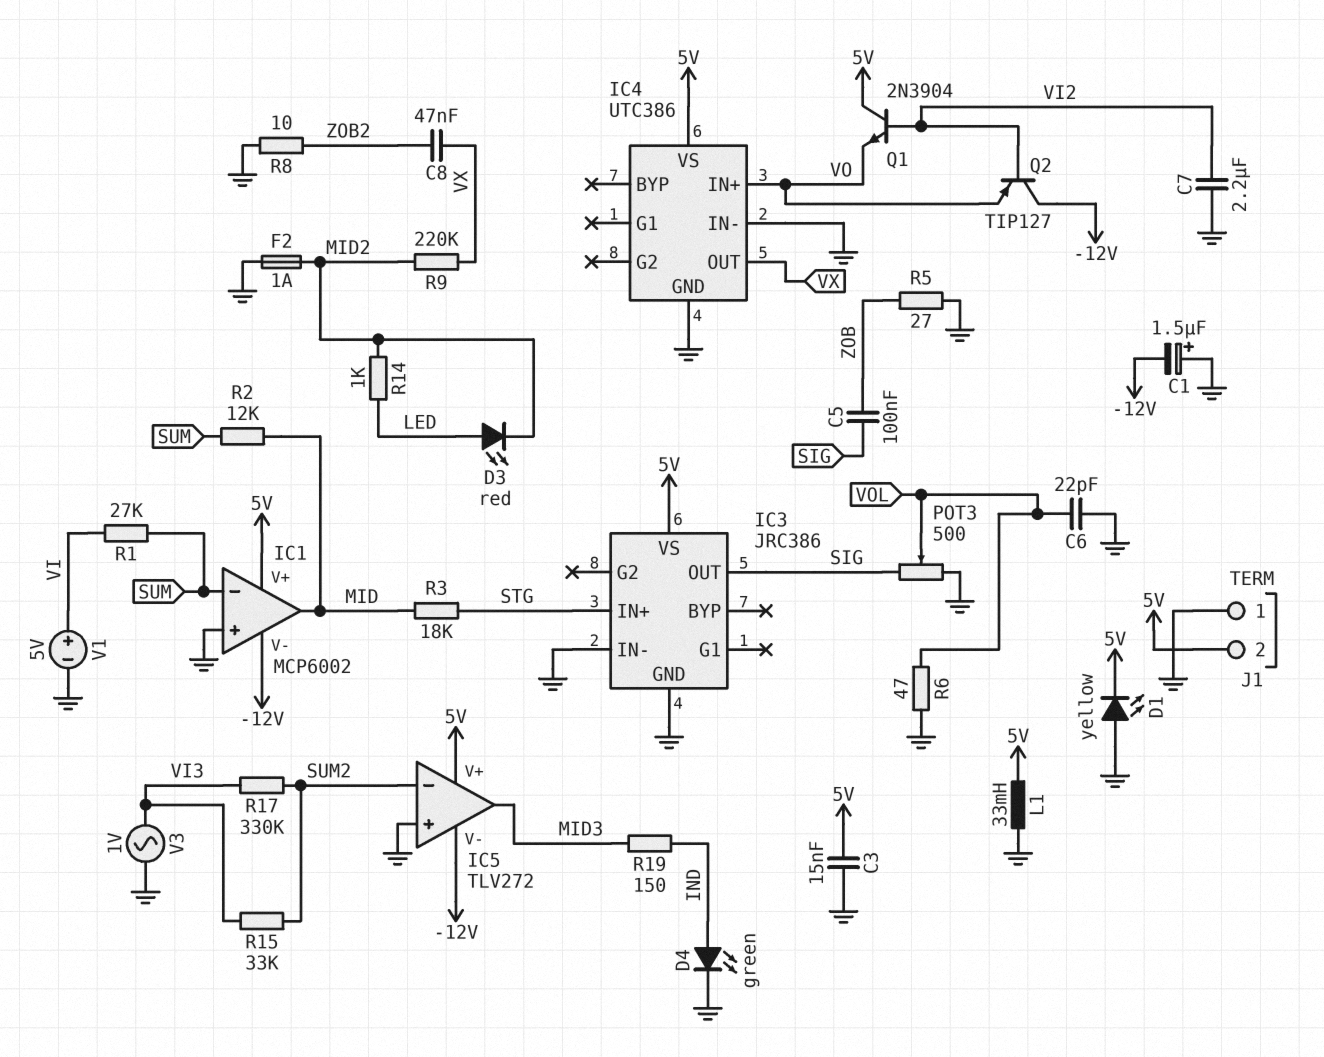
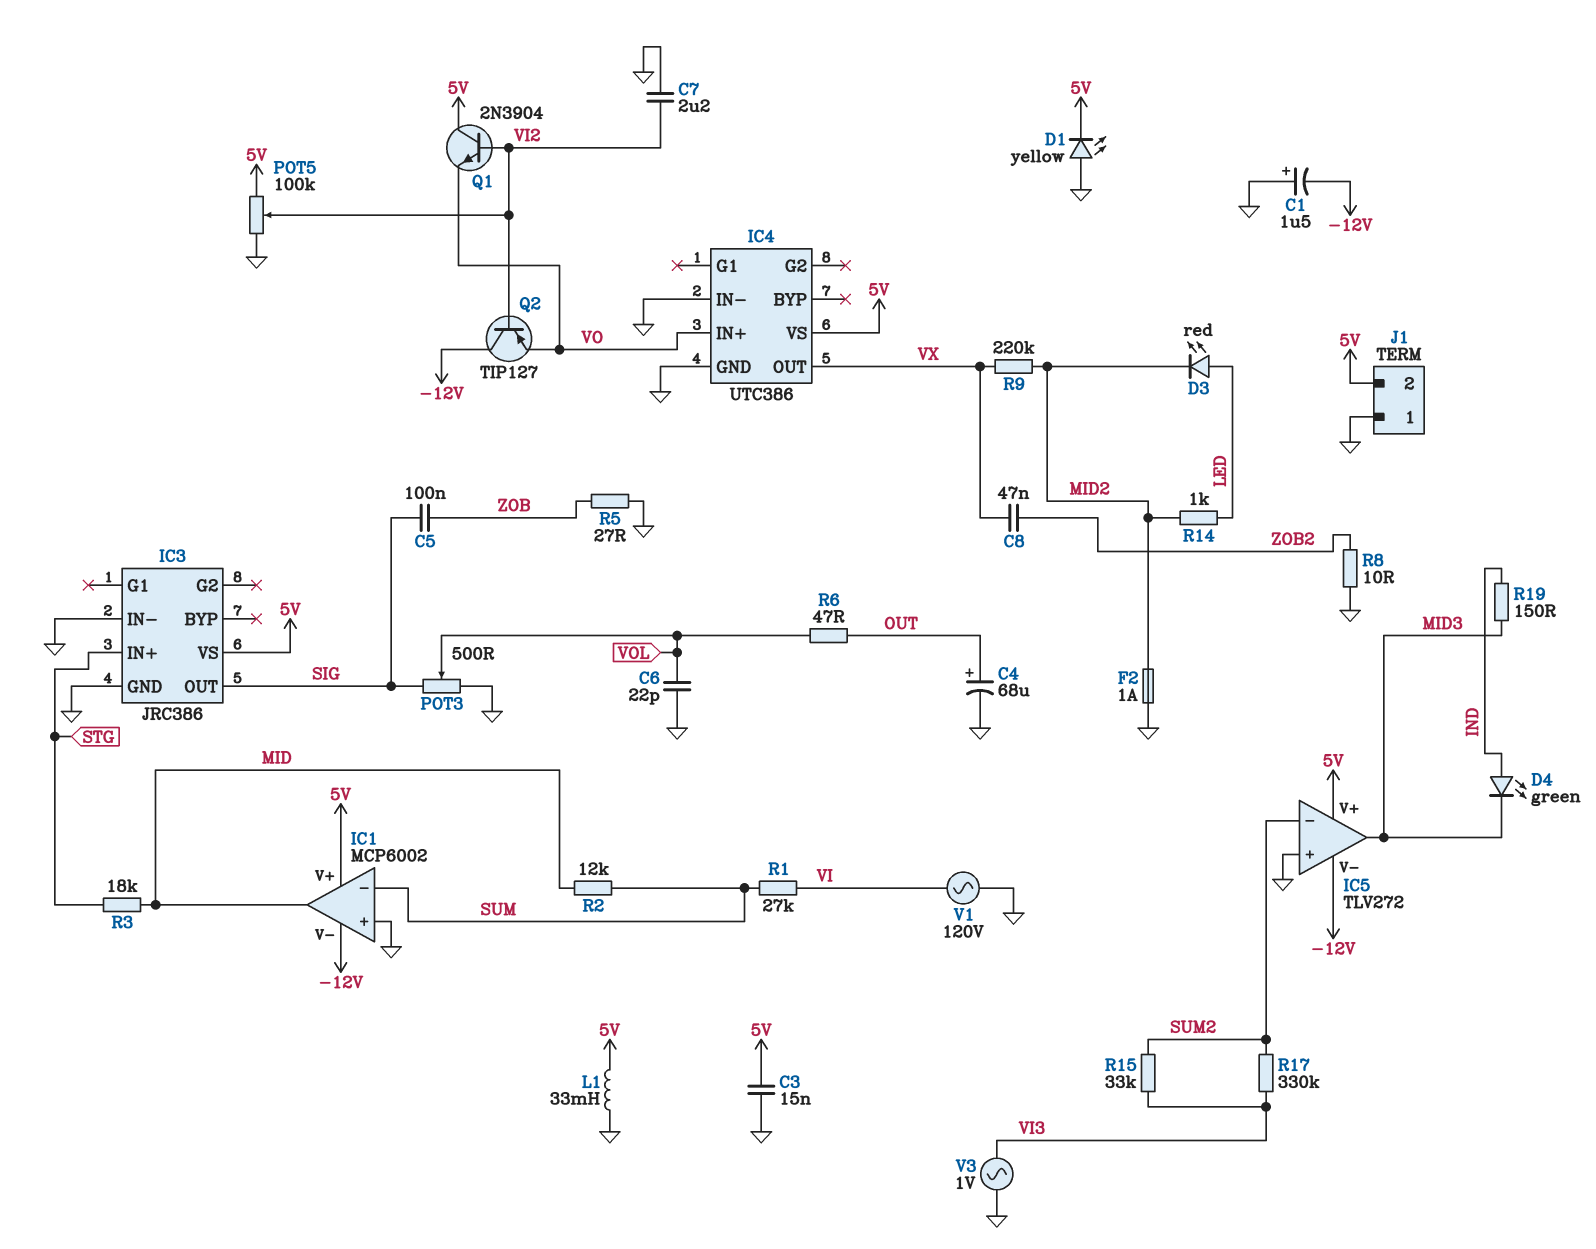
C4: none -> 68uF (plus OUT, minus GND)
D4: LED green (A IND, K GND) -> LED green (A IND, K MID3)
POT5: none -> 100k (5V, GND, wiper VI2)
R6: 47 (GND, VOL) -> 47 (OUT, VOL)
V1: 5V (plus VI, minus GND) -> AC 120V (GND, VI)

